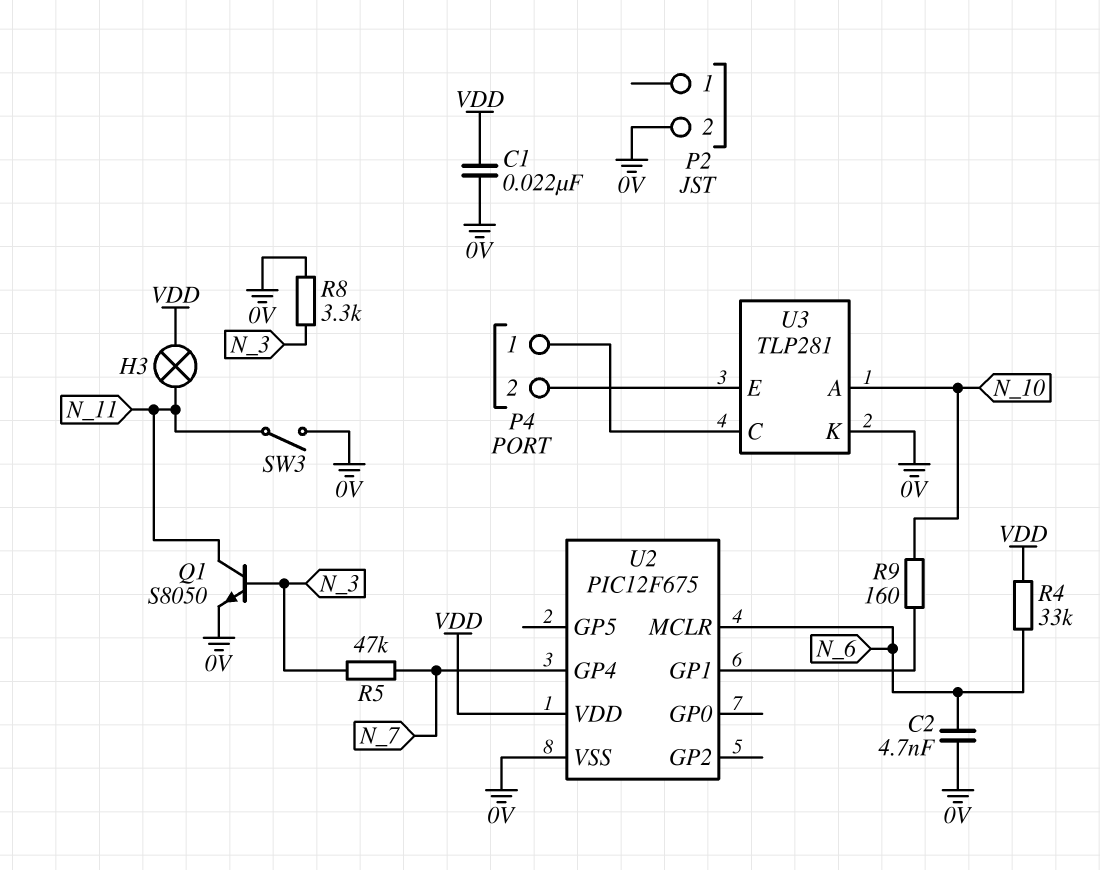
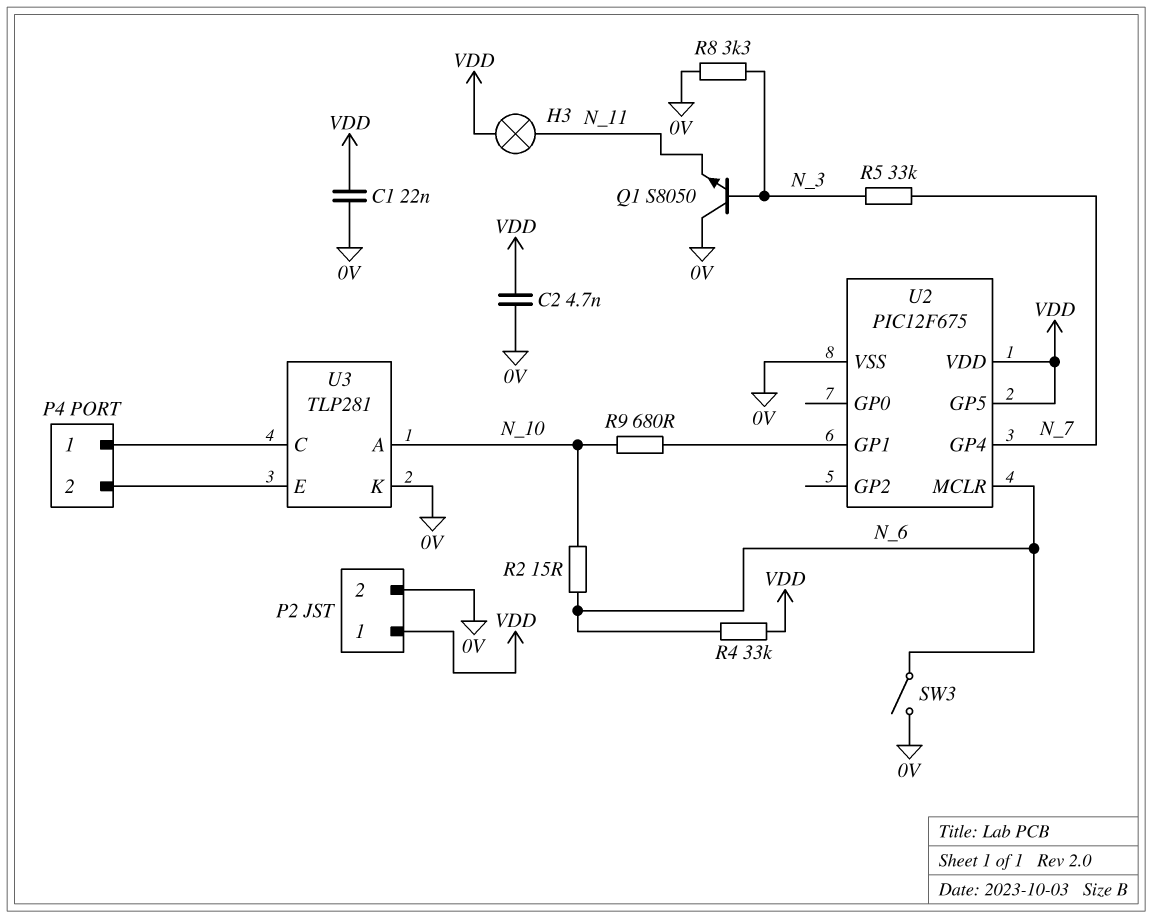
C2: 4.7nF (0V, N_6) -> 4.7nF (0V, VDD)
P2 pin 1: none -> VDD
Q1: NPN S8050 (B N_3, C N_11, E 0V) -> NPN S8050 (B N_3, C 0V, E N_11)
R2: none -> 15 (N_6, N_10)
R5: 47k (N_3, N_7) -> 33k (N_3, N_7)
R9: 160 (N_10, U2/GP1) -> 680 (N_10, U2/GP1)
SW3: switch (0V, N_11) -> switch (0V, N_6)
U2 pin GP5: none -> VDD

